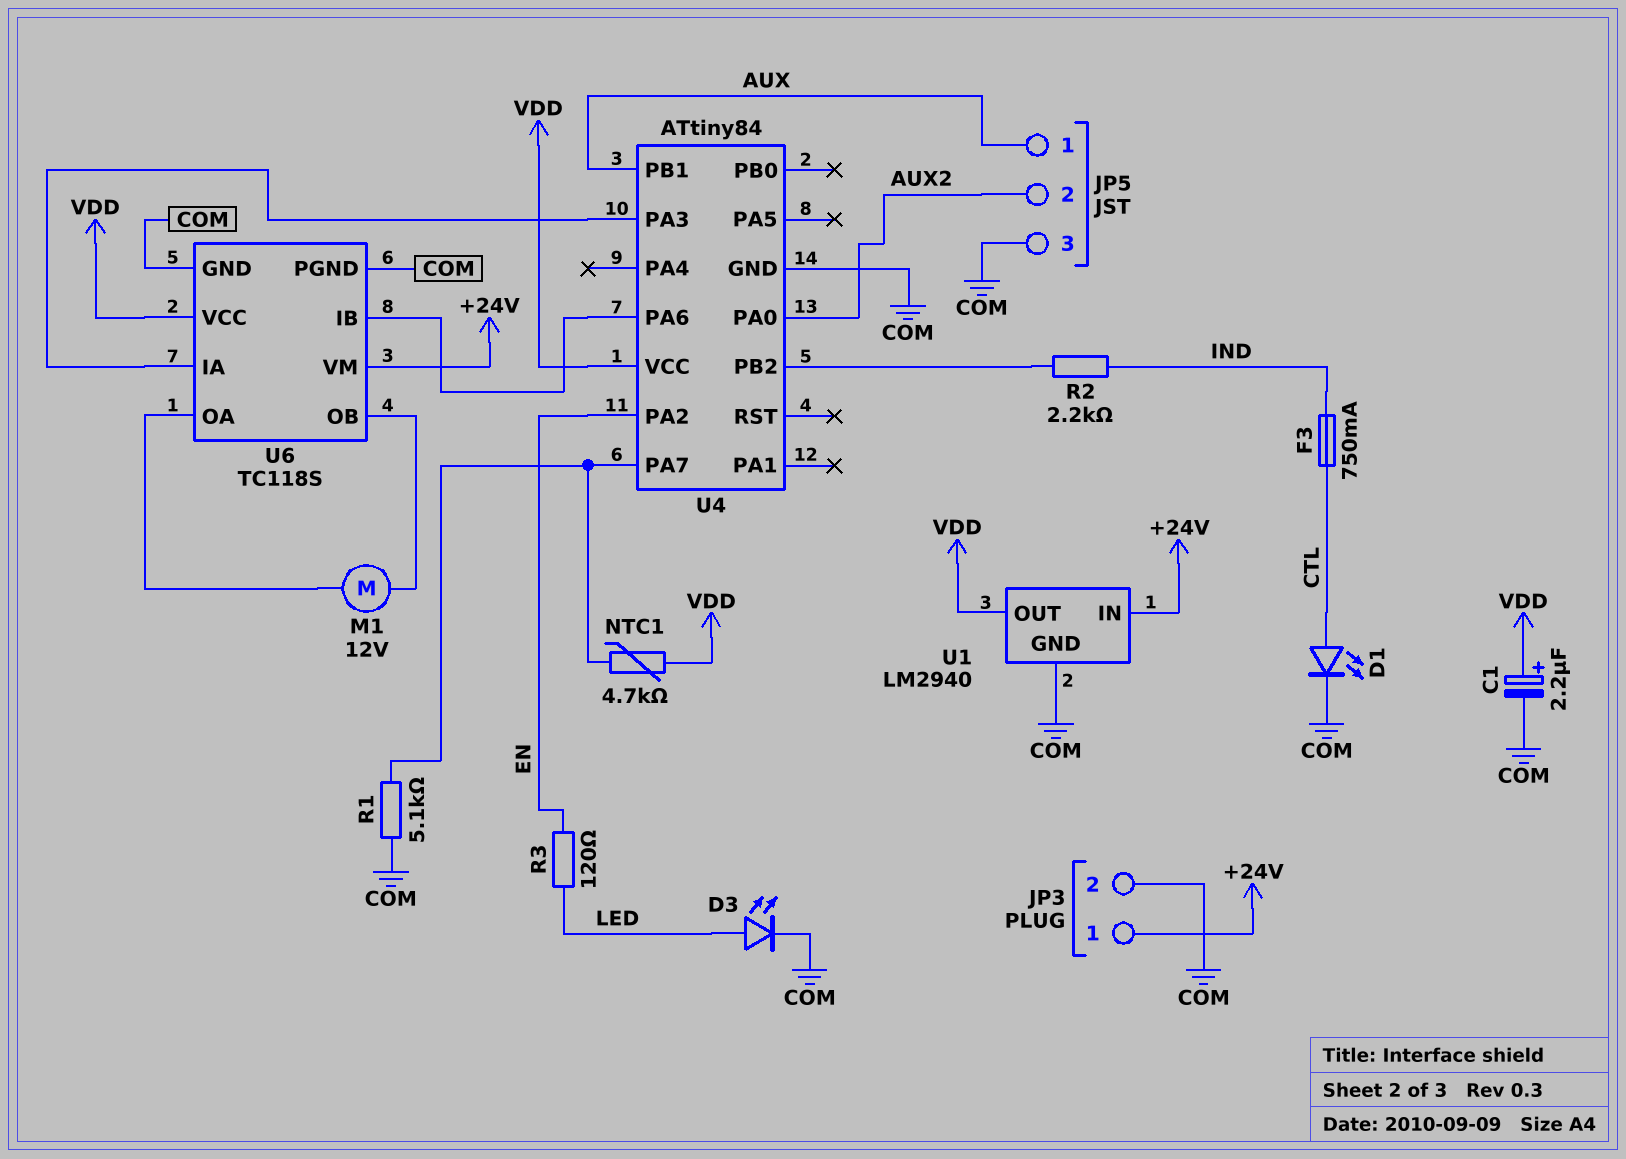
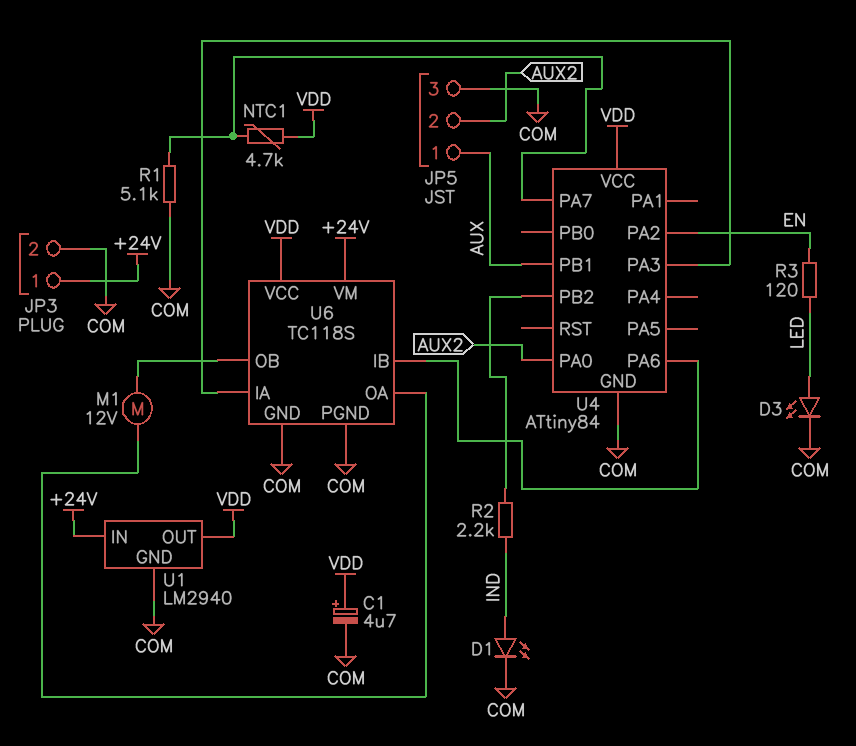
C1: 2.2uF (plus VDD, minus COM) -> 4.7uF (plus VDD, minus COM)
D1: LED (A CTL, K COM) -> LED (A IND, K COM)
F3: 750mA (CTL, IND) -> none

